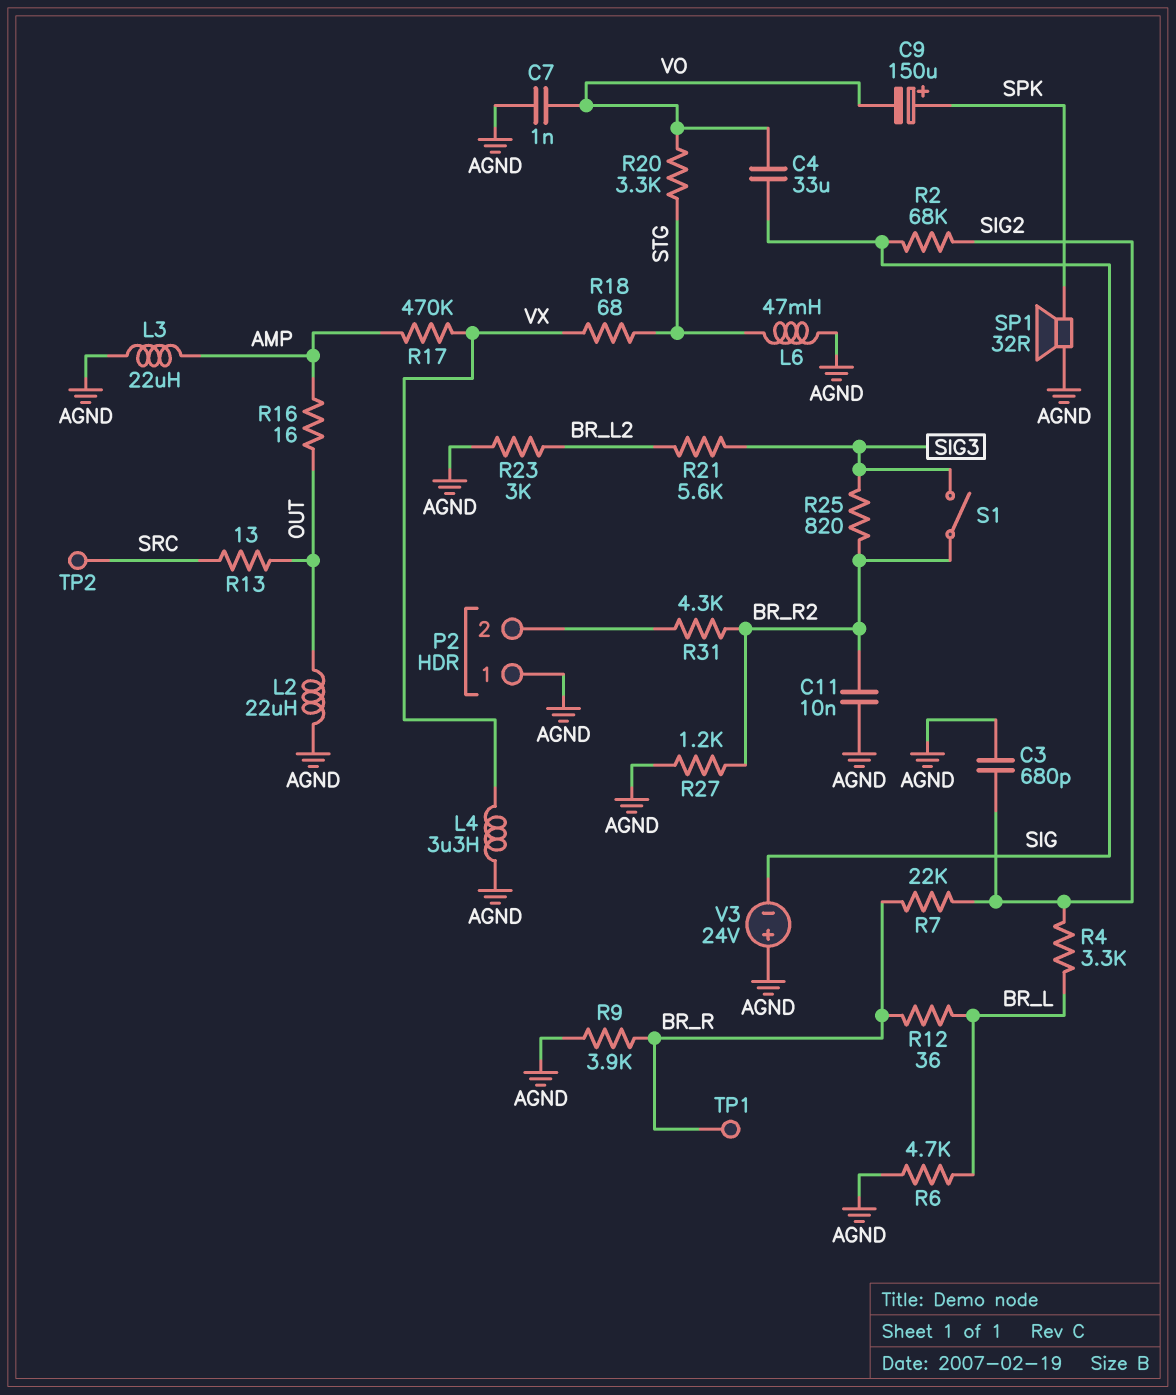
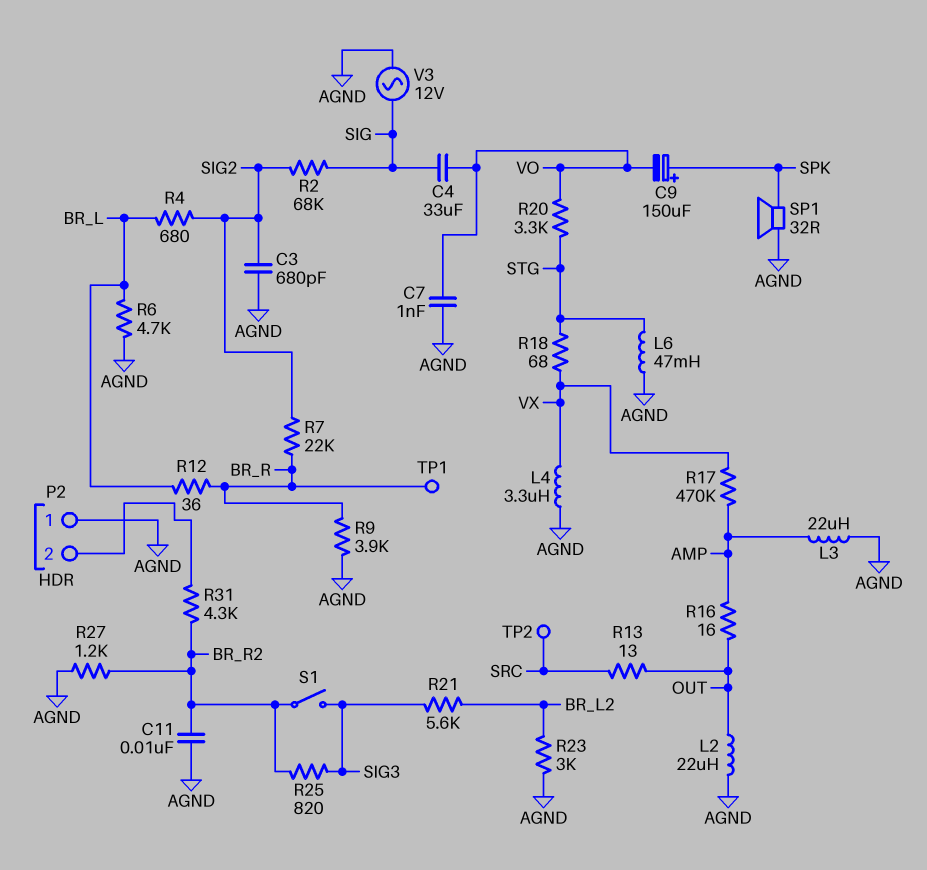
R4: 3.3k (BR_L, SIG2) -> 680 (BR_L, SIG2)
V3: 24V (plus AGND, minus SIG) -> AC 12V (AGND, SIG)

